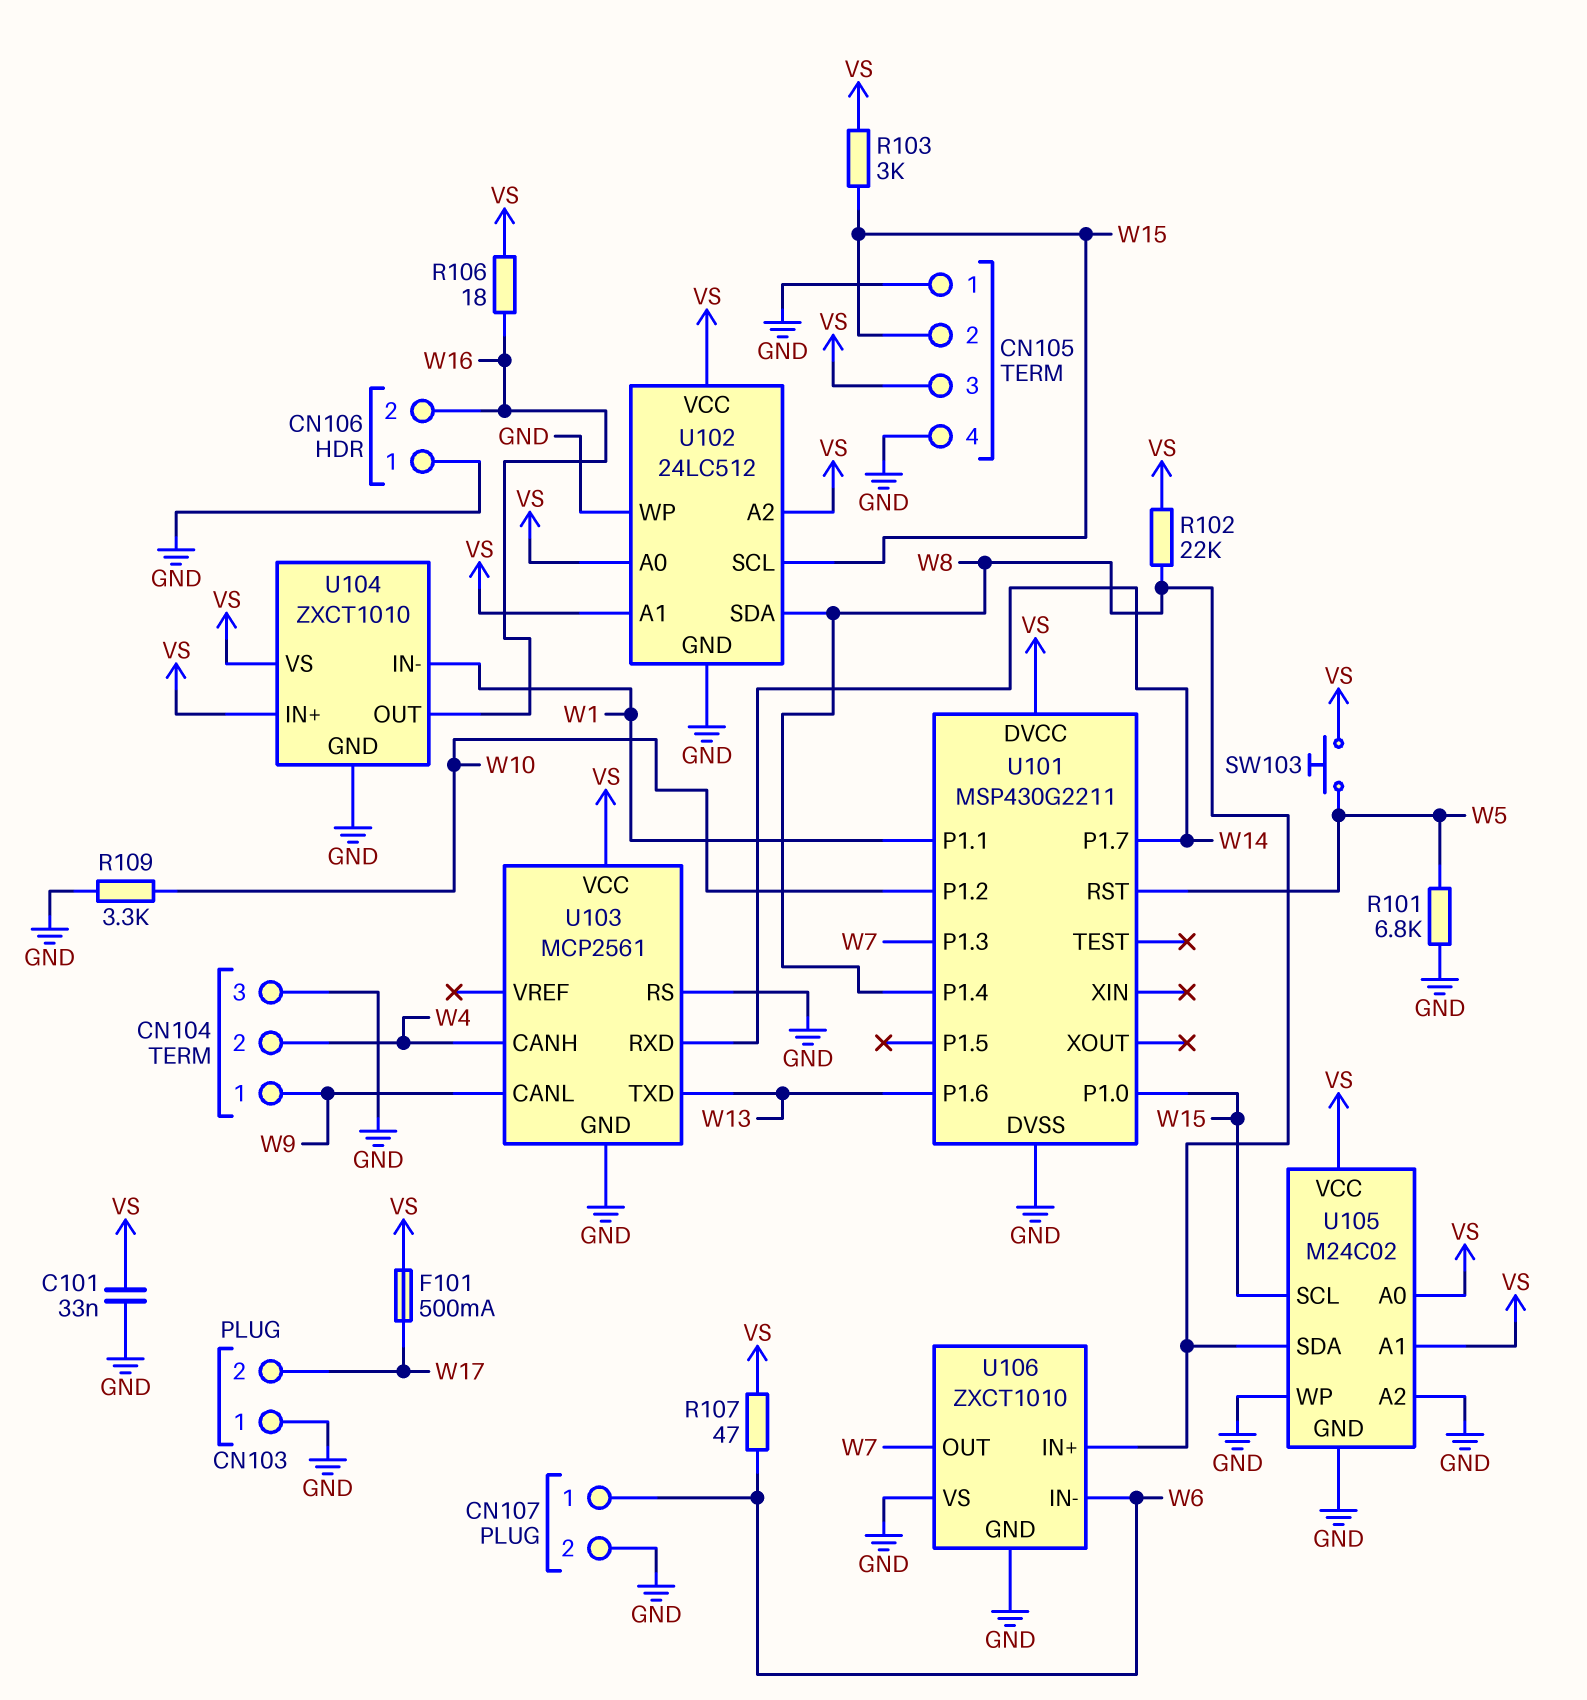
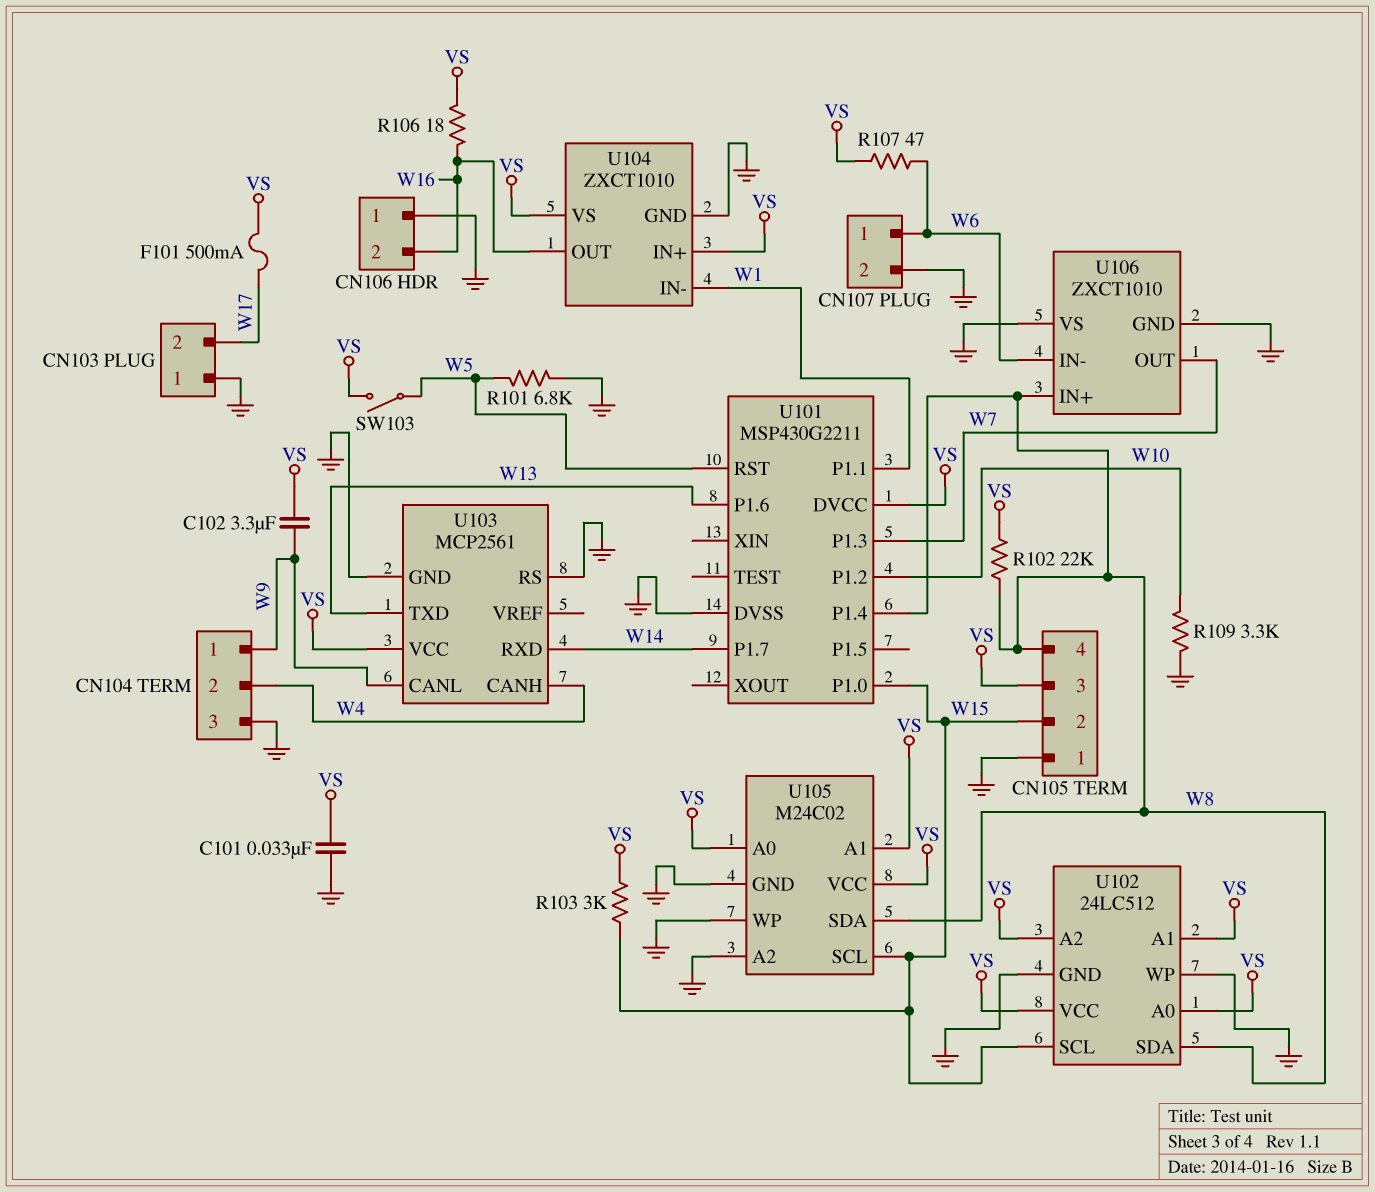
C102: none -> 3.3uF (VS, W9)
CN105 pin 4: GND -> W8
SW103: button (VS, W5) -> switch (VS, W5)

